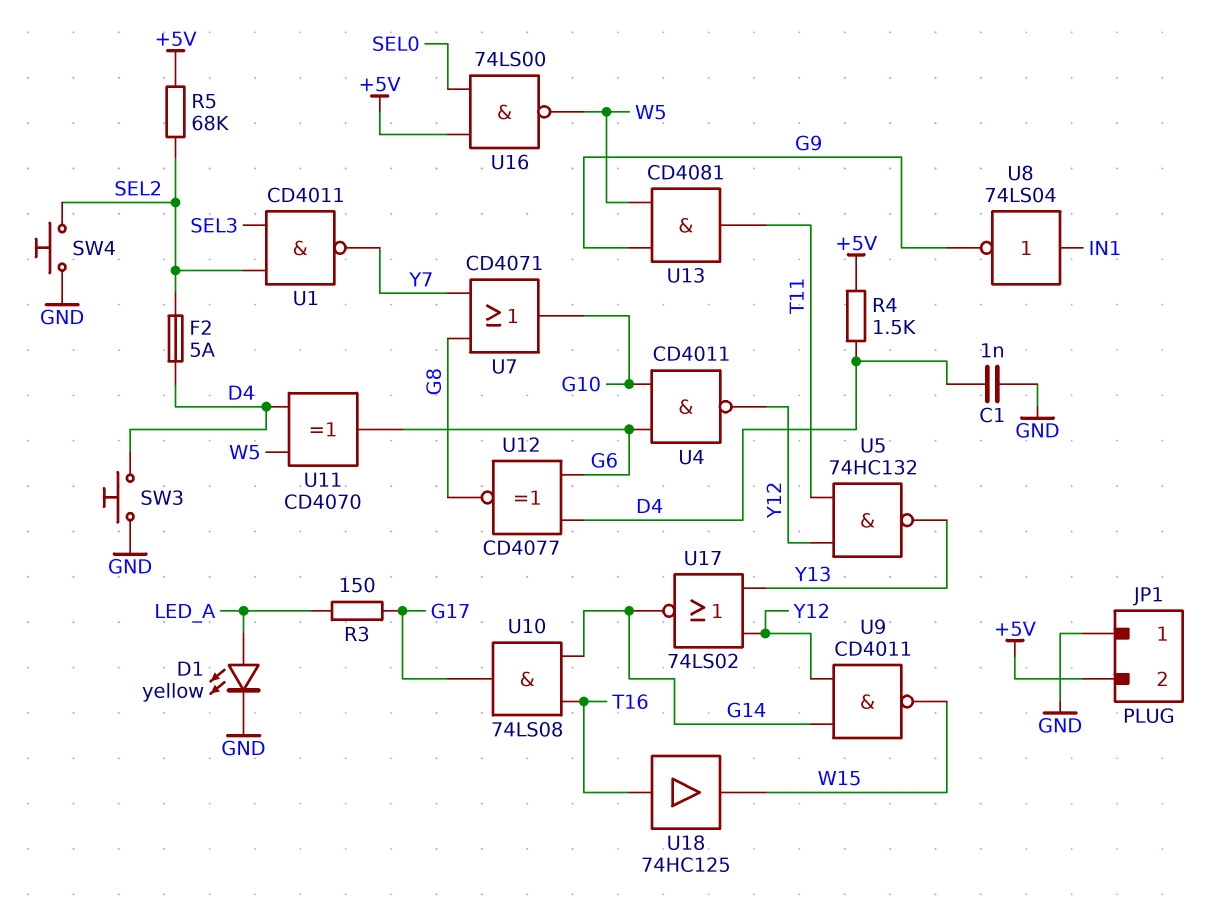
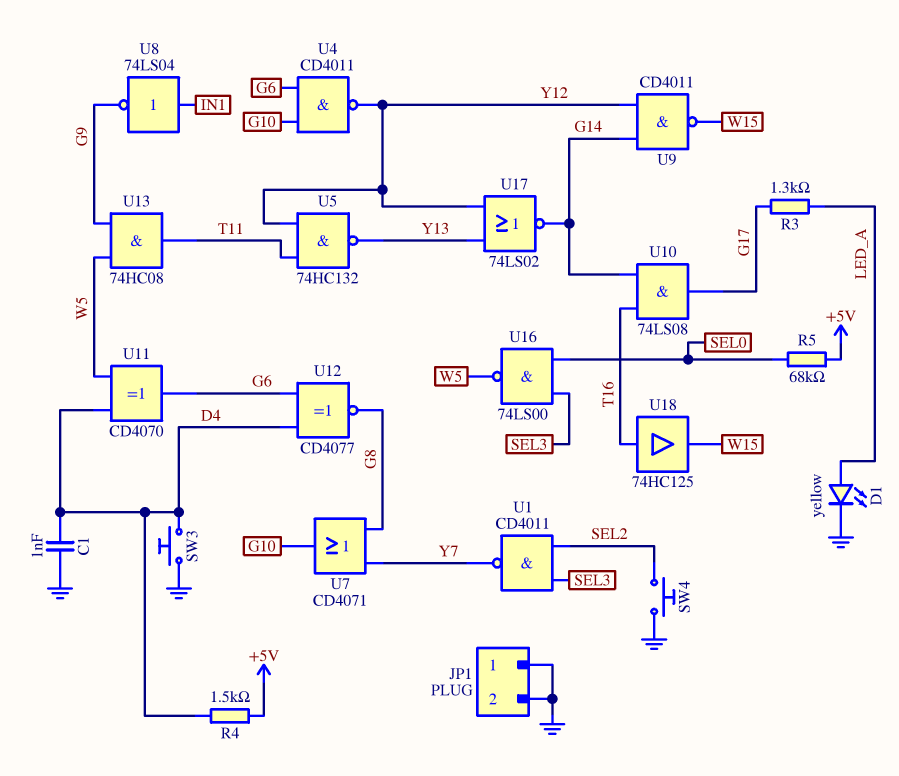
F2: 5A (D4, SEL2) -> none
JP1 pin 2: +5V -> GND
R3: 150 (G17, LED_A) -> 1.3k (G17, LED_A)
R5: 68k (+5V, SEL2) -> 68k (+5V, SEL0)
U13: AND CD4081 (in G9, in W5, out T11) -> AND 74HC08 (in G9, in W5, out T11)
U16: NAND 74LS00 (in +5V, in SEL0, out W5) -> NAND 74LS00 (in SEL0, in SEL3, out W5)

